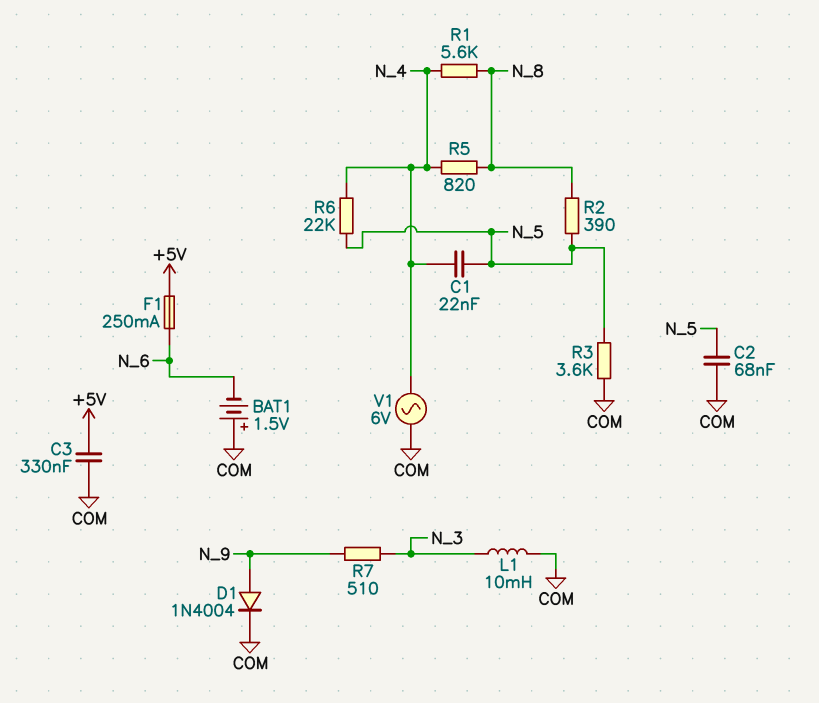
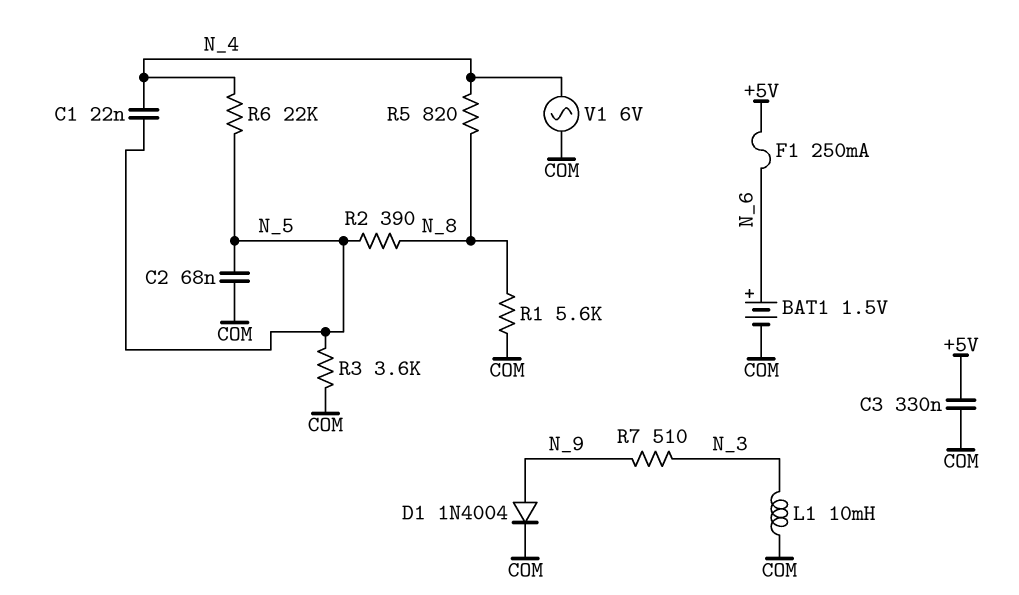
BAT1: 1.5V (plus COM, minus N_6) -> 1.5V (plus N_6, minus COM)
R1: 5.6k (N_4, N_8) -> 5.6k (COM, N_8)

